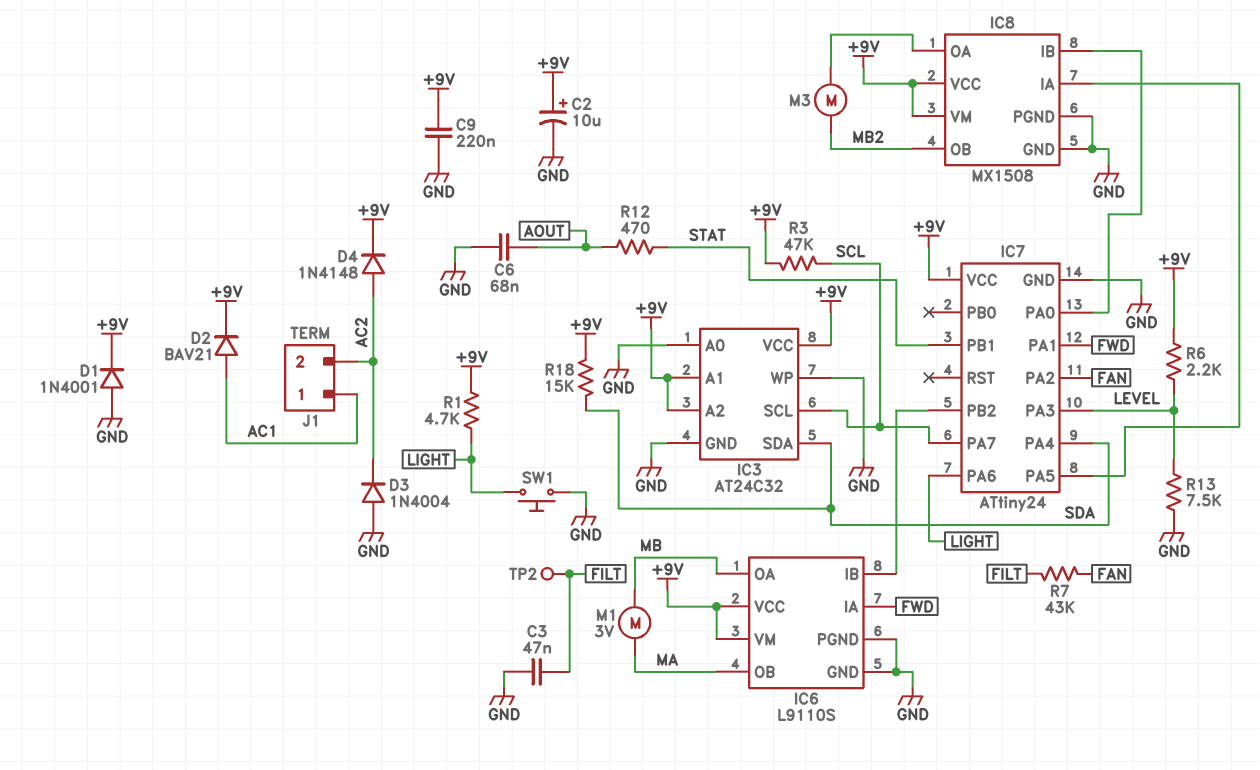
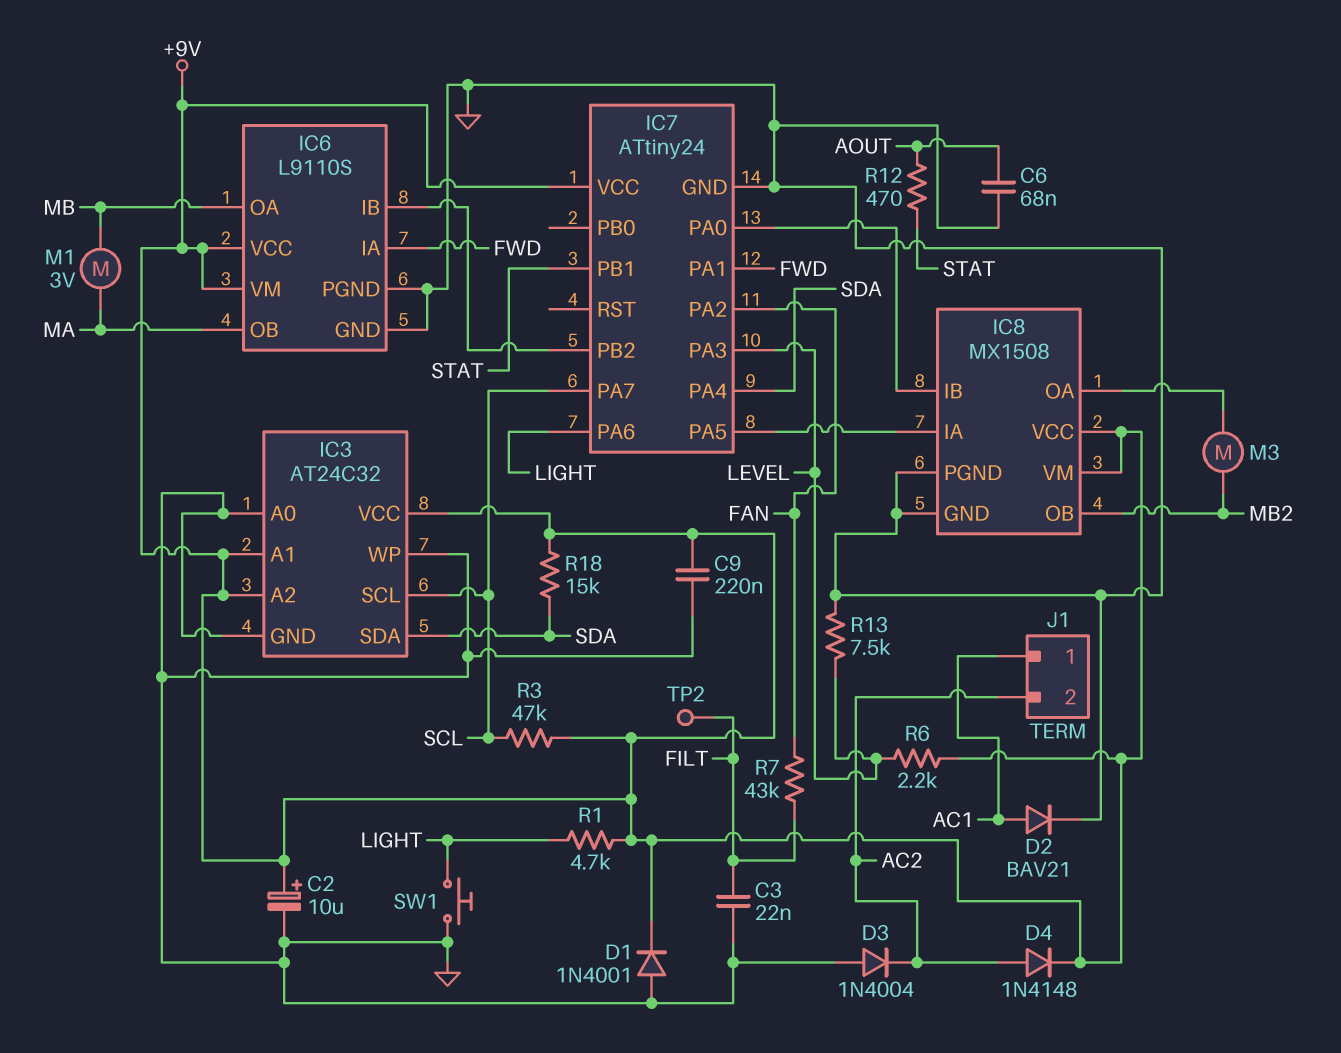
C3: 47nF (FILT, GND) -> 22nF (FILT, GND)
D2: diode BAV21 (A AC1, K +9V) -> diode BAV21 (A AC1, K GND)

